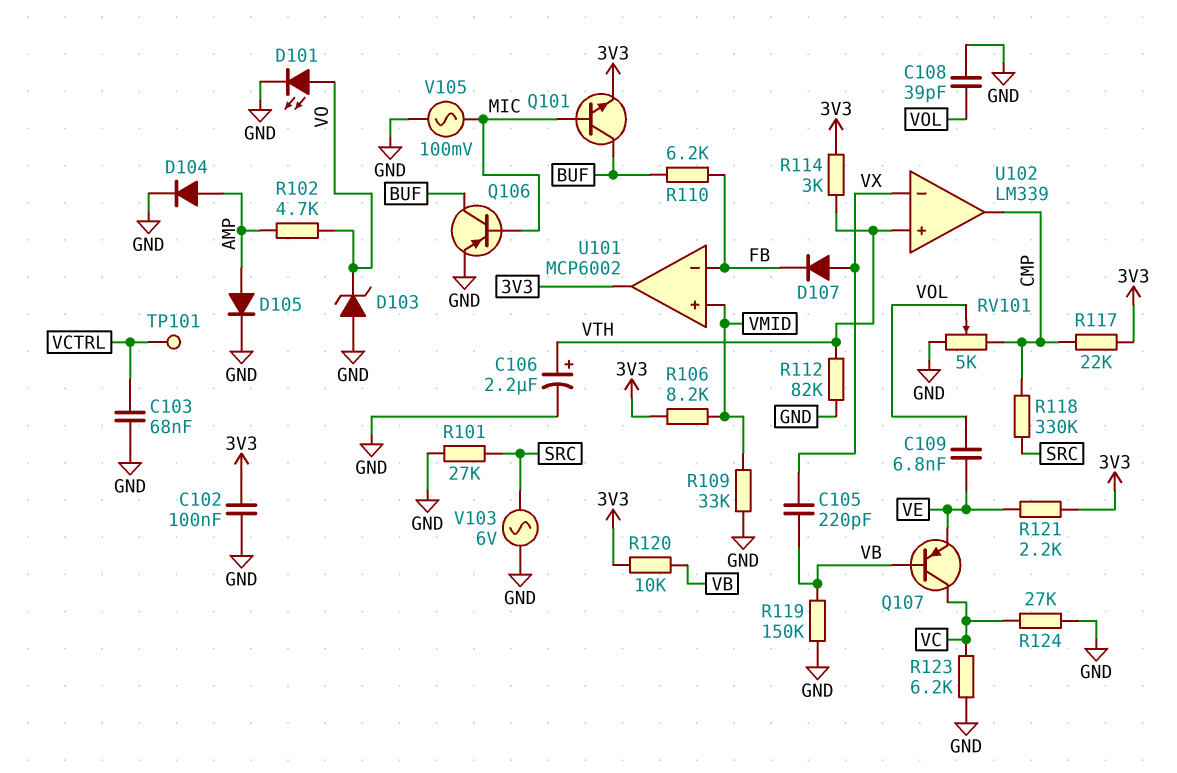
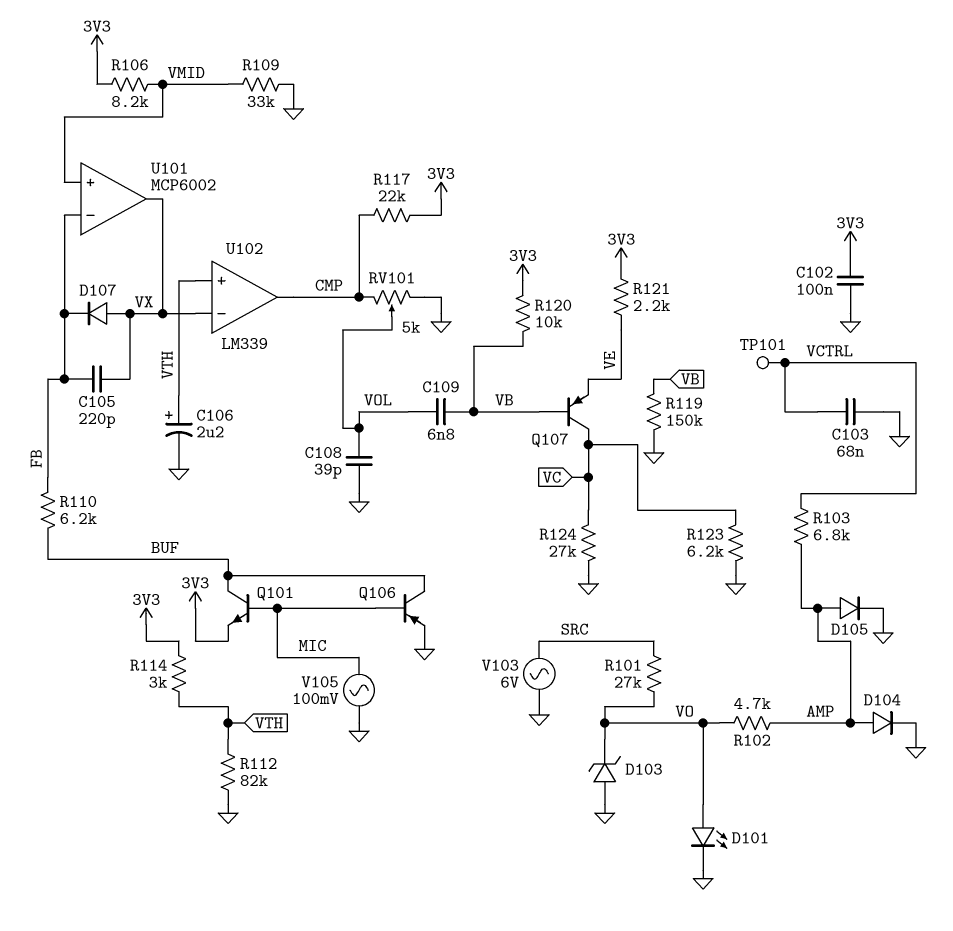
C105: 220pF (VB, VX) -> 220pF (FB, VX)
C109: 6.8nF (VE, VOL) -> 6.8nF (VB, VOL)
R101: 27k (GND, SRC) -> 27k (SRC, VO)
R103: none -> 6.8k (AMP, VCTRL)
R118: 330k (CMP, SRC) -> none
U101 pin out: 3V3 -> VX

